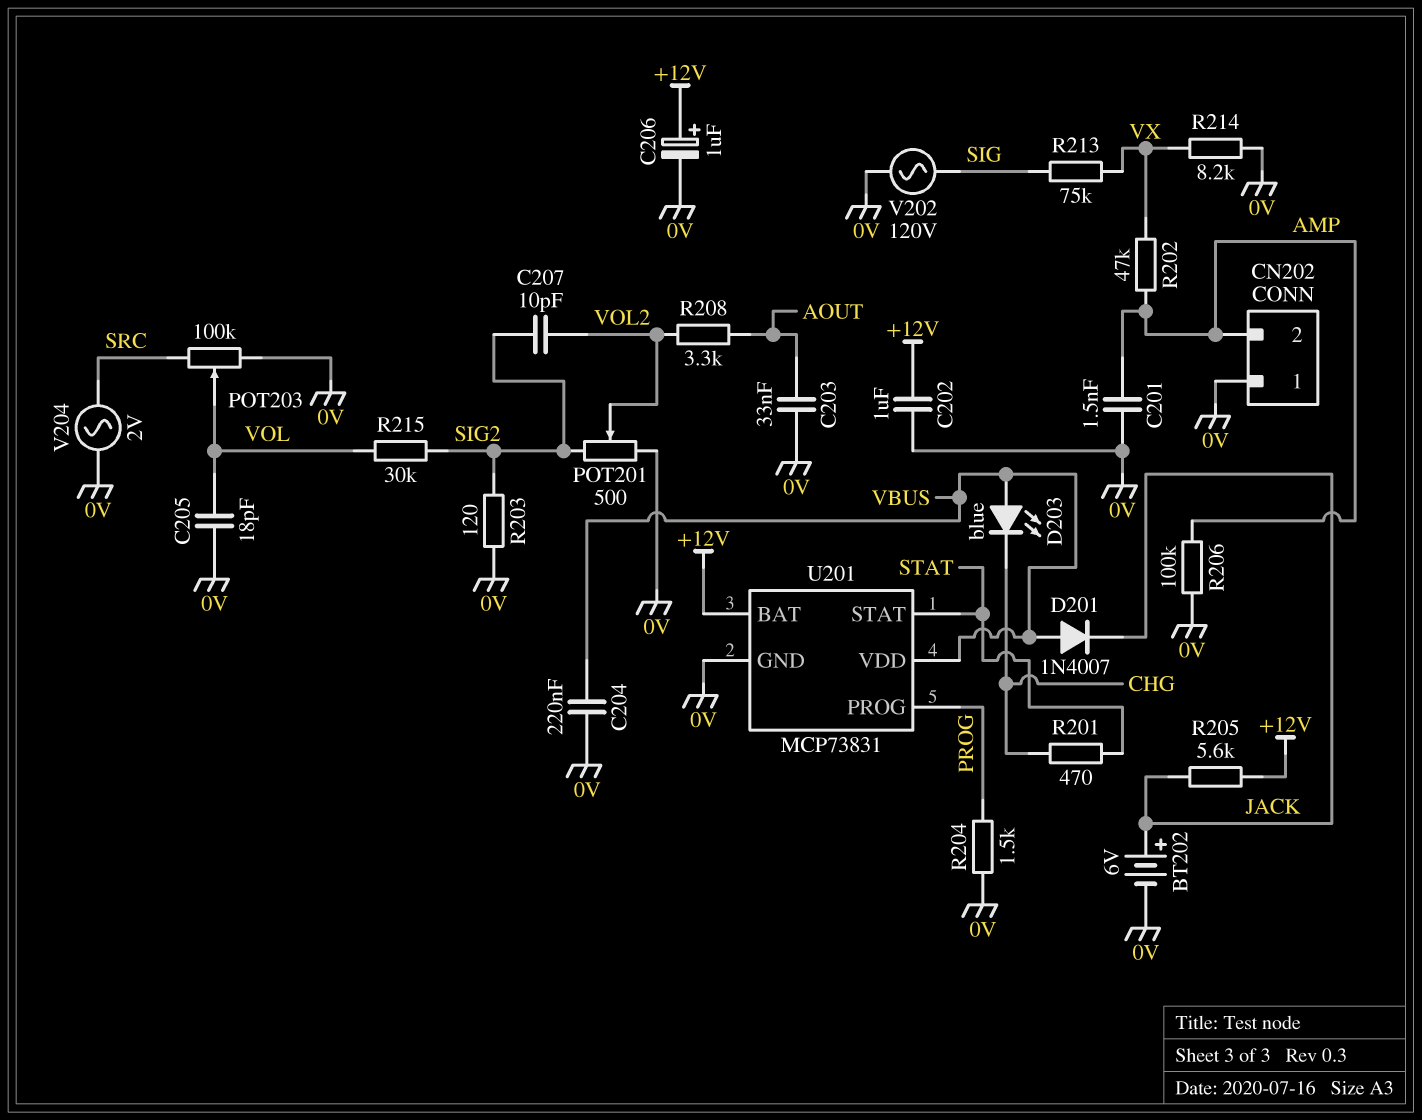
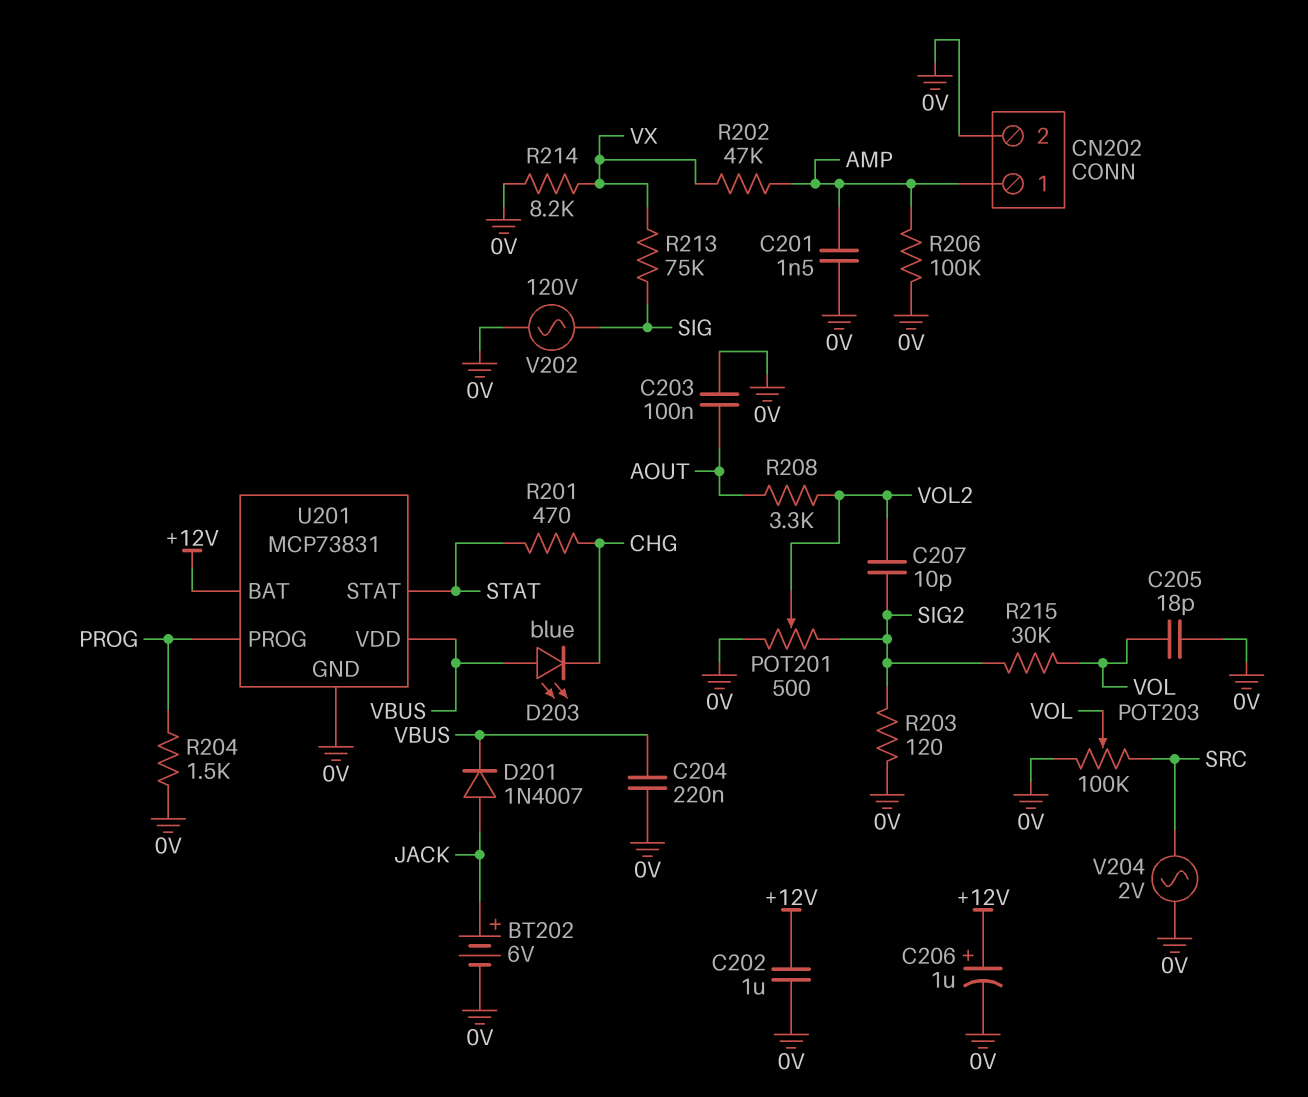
C203: 33nF (0V, AOUT) -> 100nF (0V, AOUT)
CN202 pin 1: 0V -> AMP
CN202 pin 2: AMP -> 0V
D201: diode 1N4007 (A VBUS, K JACK) -> diode 1N4007 (A JACK, K VBUS)
R205: 5.6k (+12V, JACK) -> none

